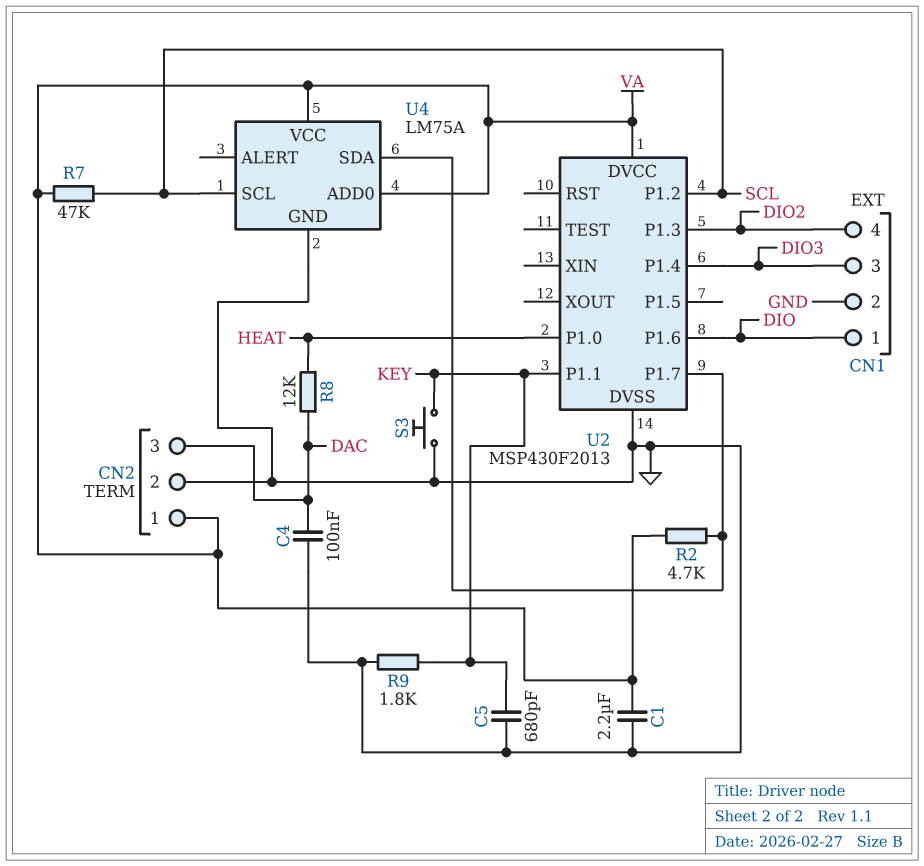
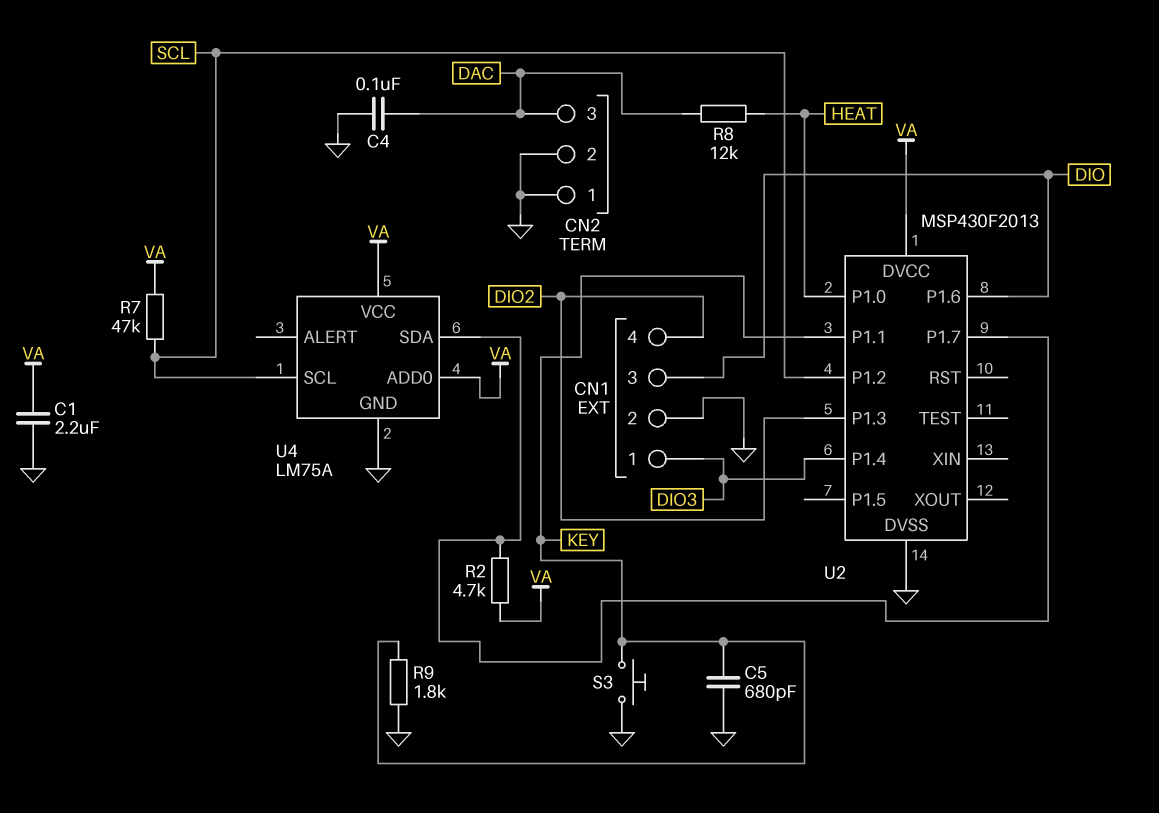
CN1 pin 1: DIO -> DIO3
CN1 pin 3: DIO3 -> DIO
CN2 pin 1: VA -> GND

